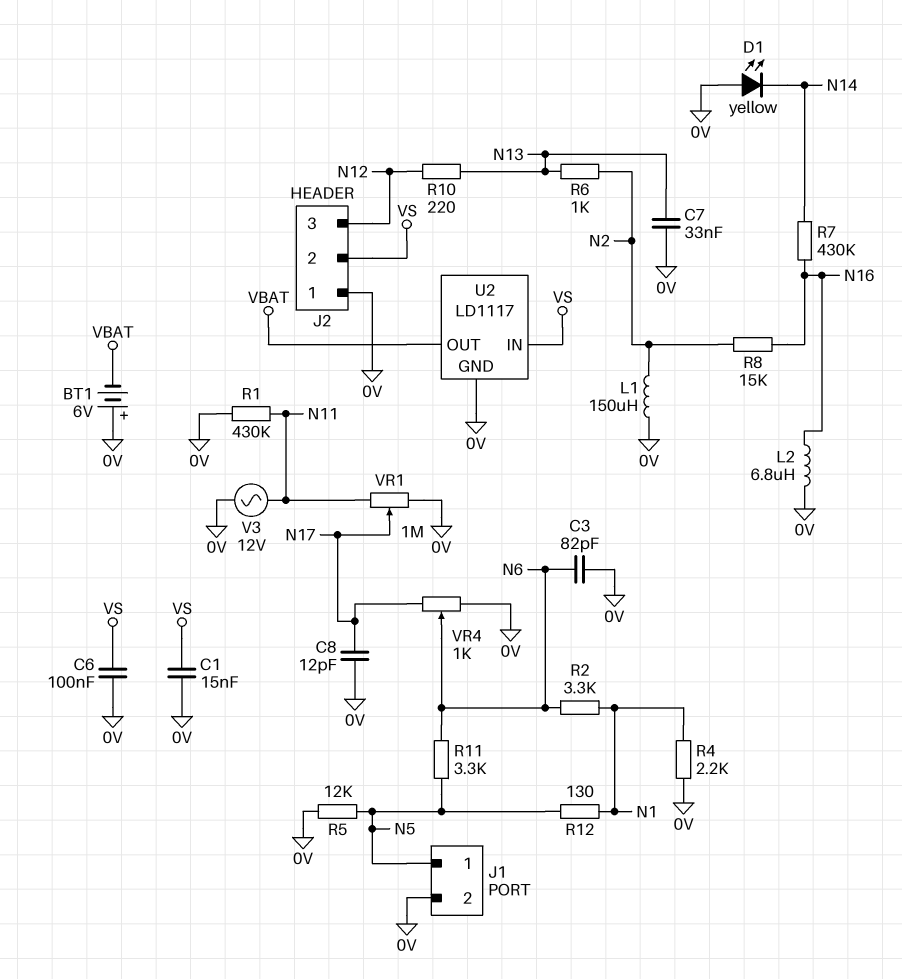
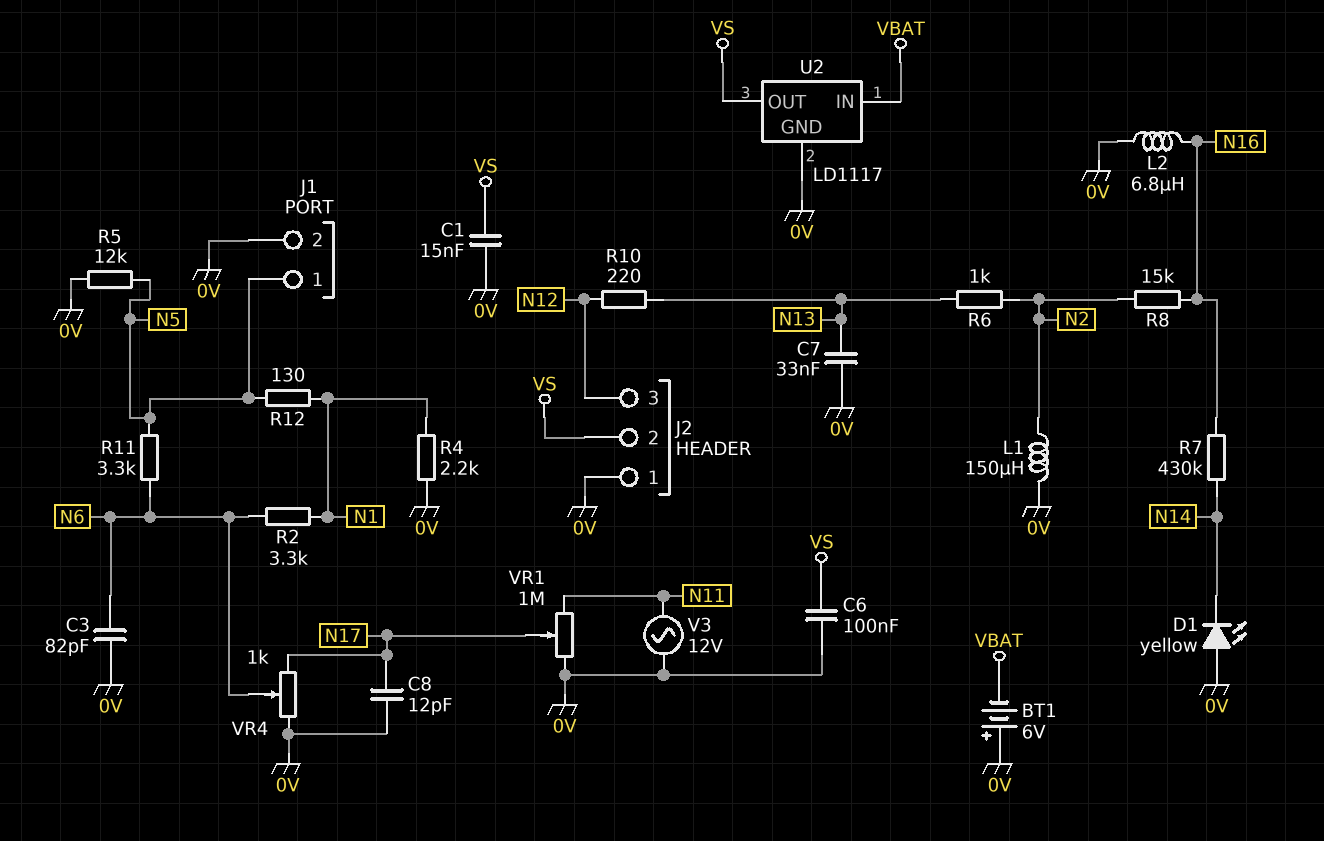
R1: 430k (0V, N11) -> none
U2 pin IN: VS -> VBAT
U2 pin OUT: VBAT -> VS

